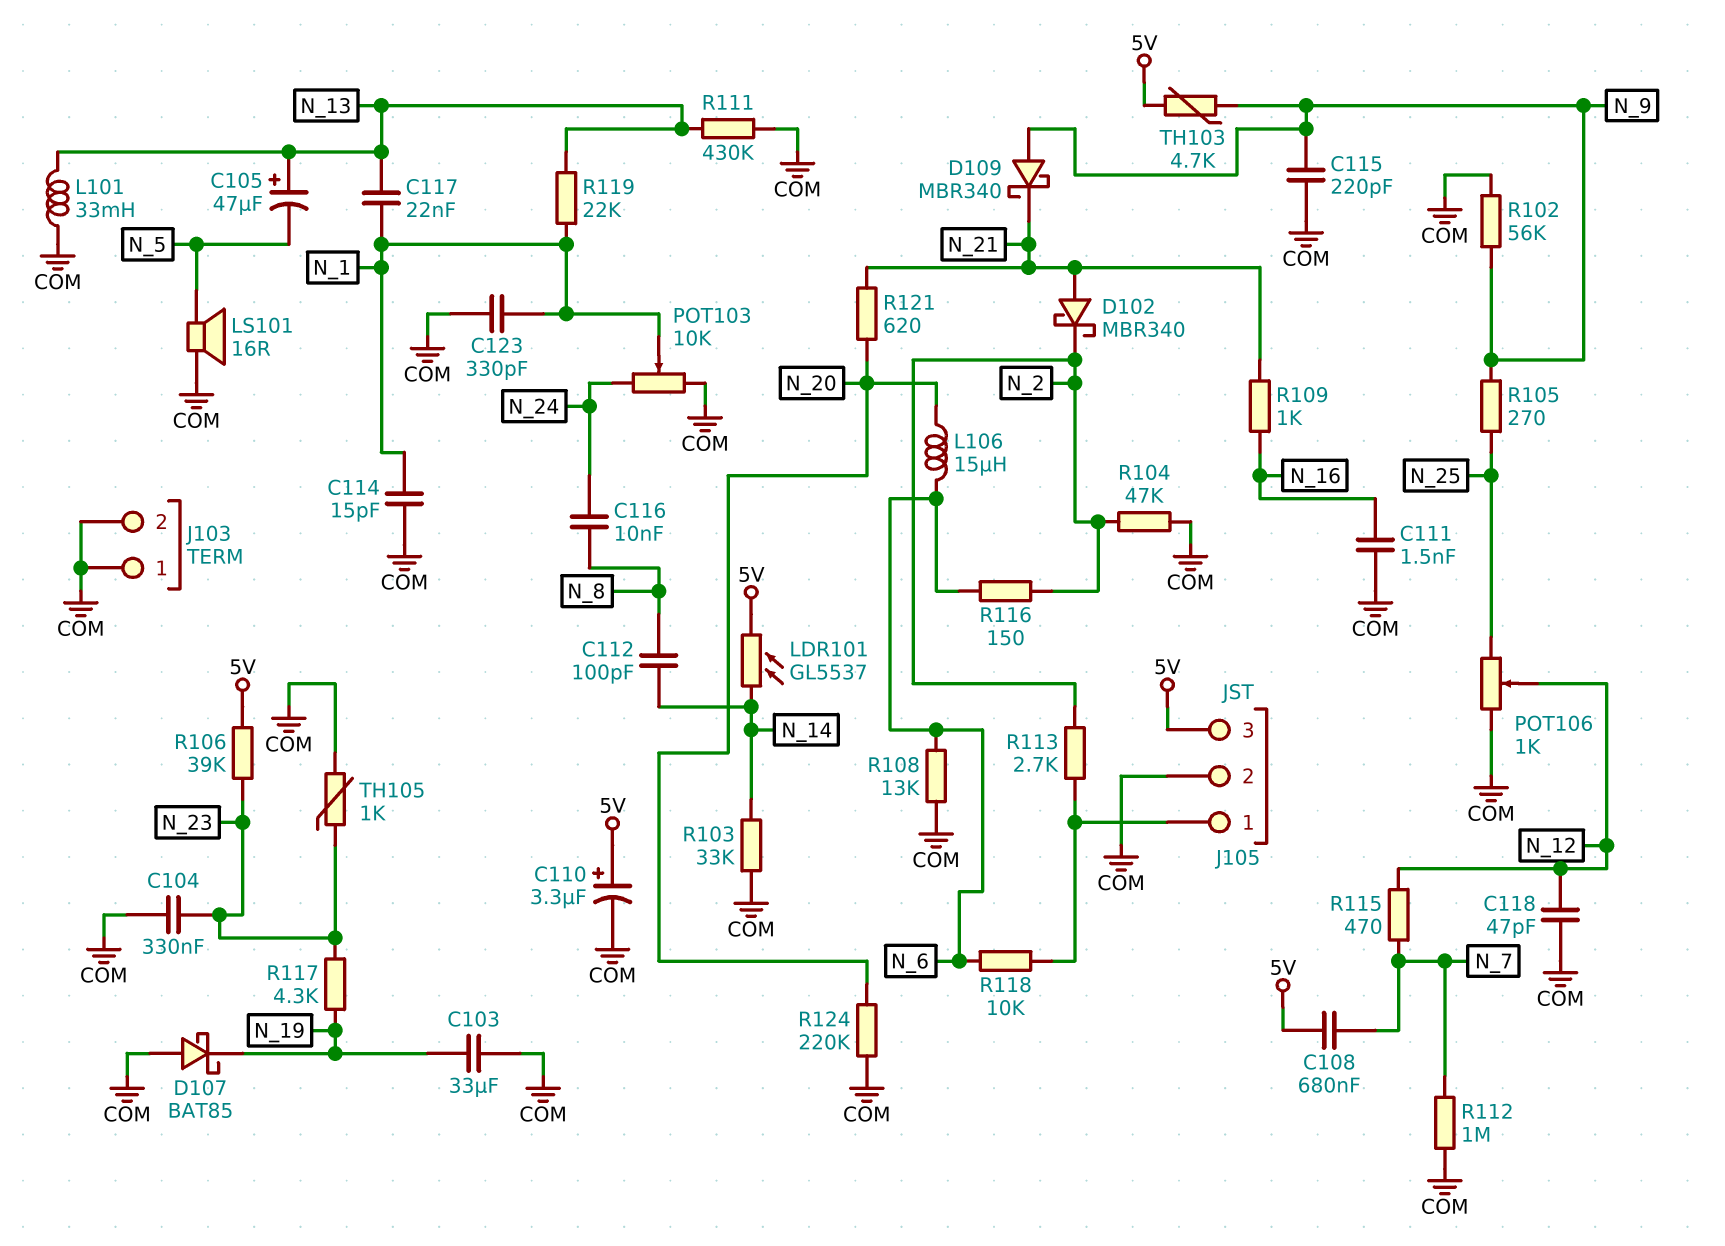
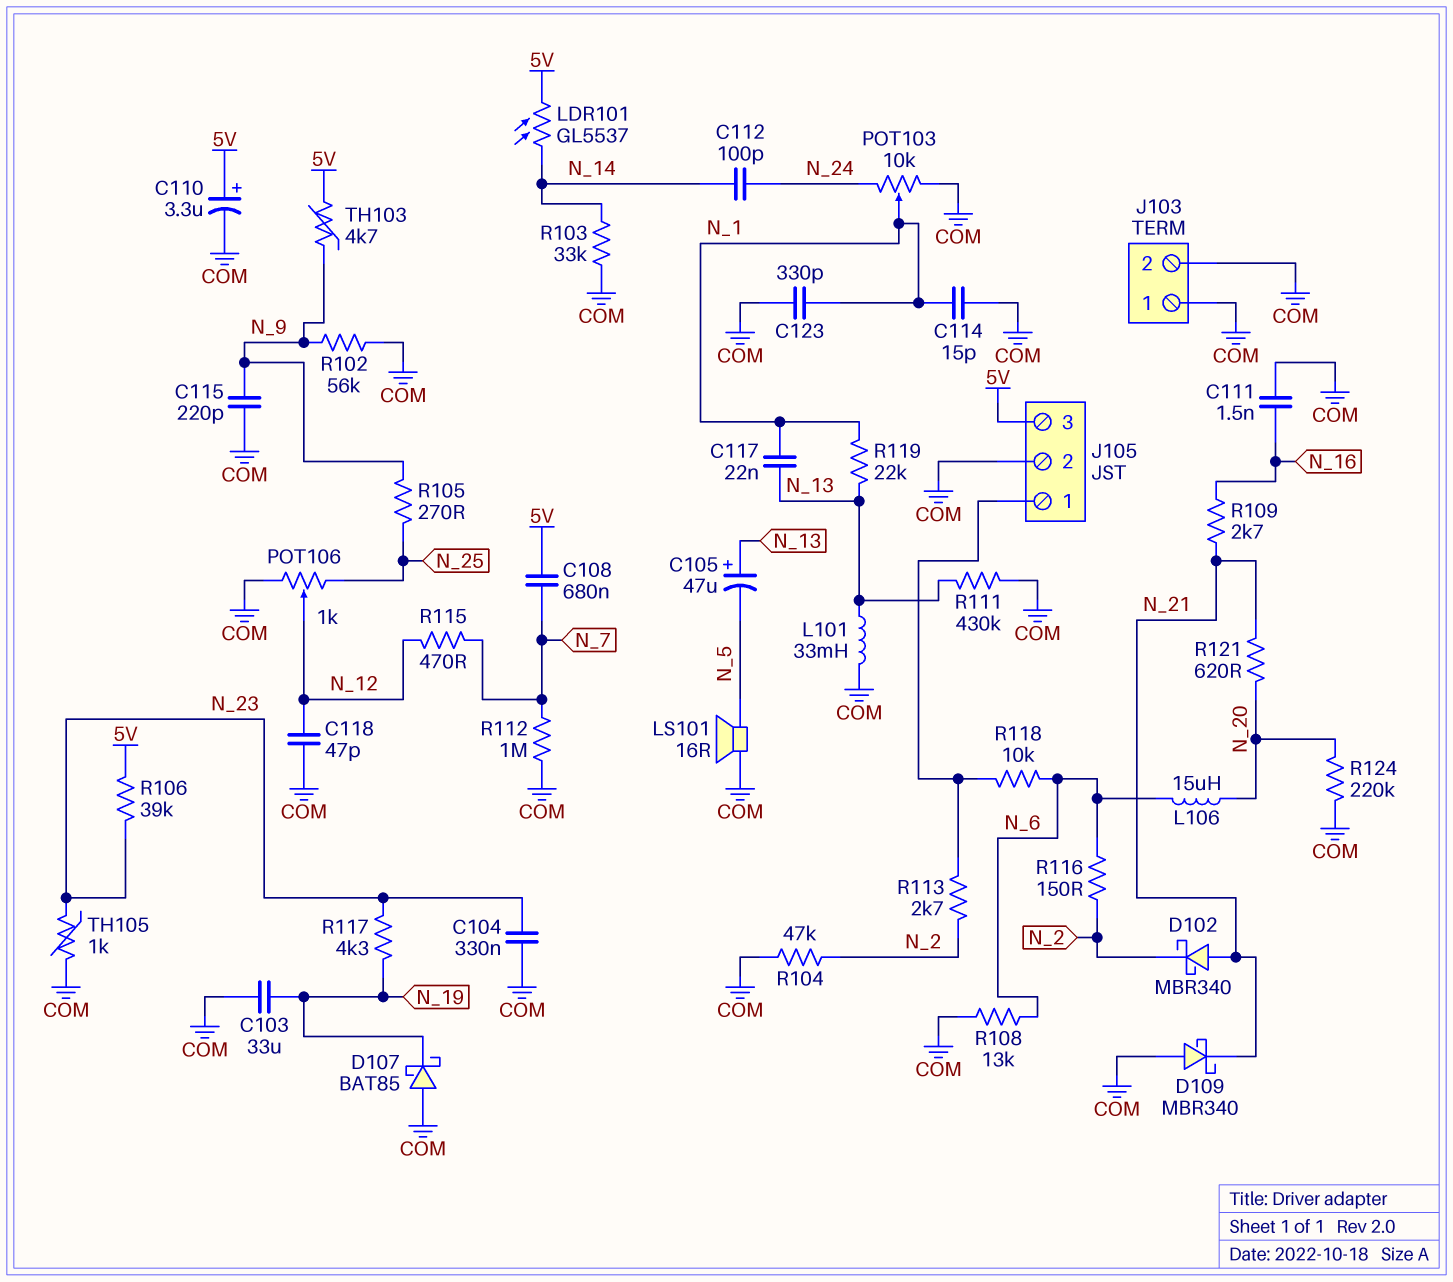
C112: 100pF (N_8, N_14) -> 100pF (N_14, N_24)
C116: 10nF (N_8, N_24) -> none
D109: schottky MBR340 (A N_9, K N_21) -> schottky MBR340 (A COM, K N_21)
R109: 1k (N_16, N_21) -> 2.7k (N_16, N_21)

